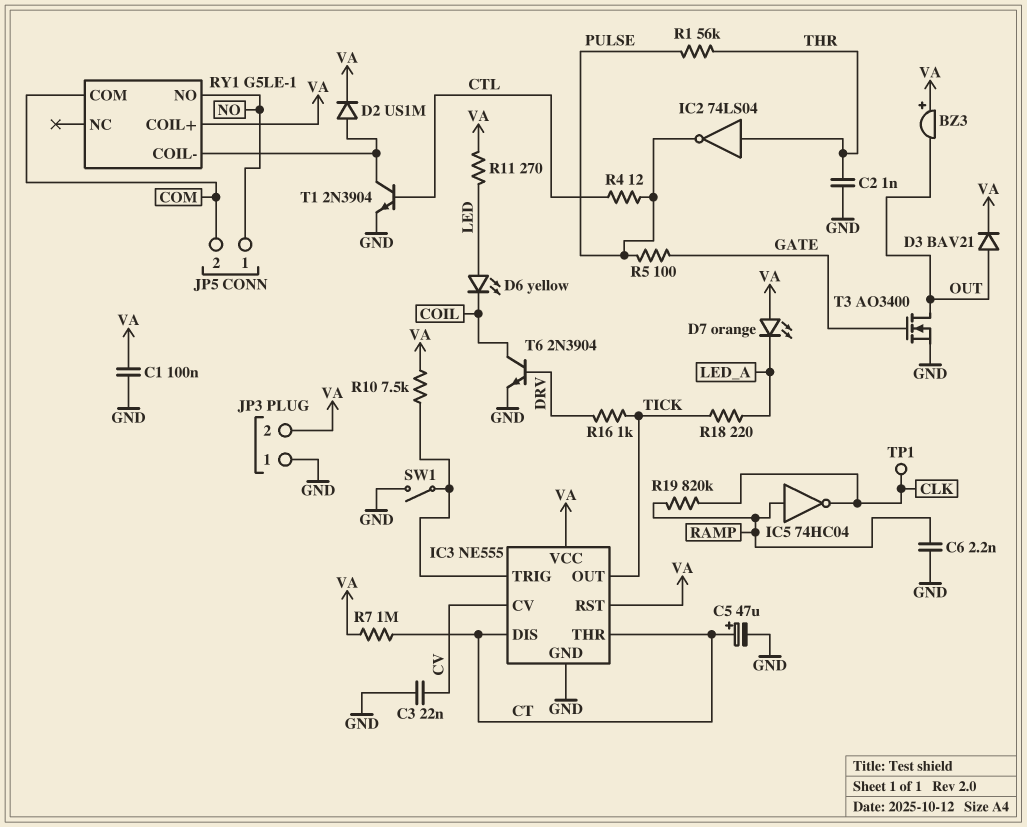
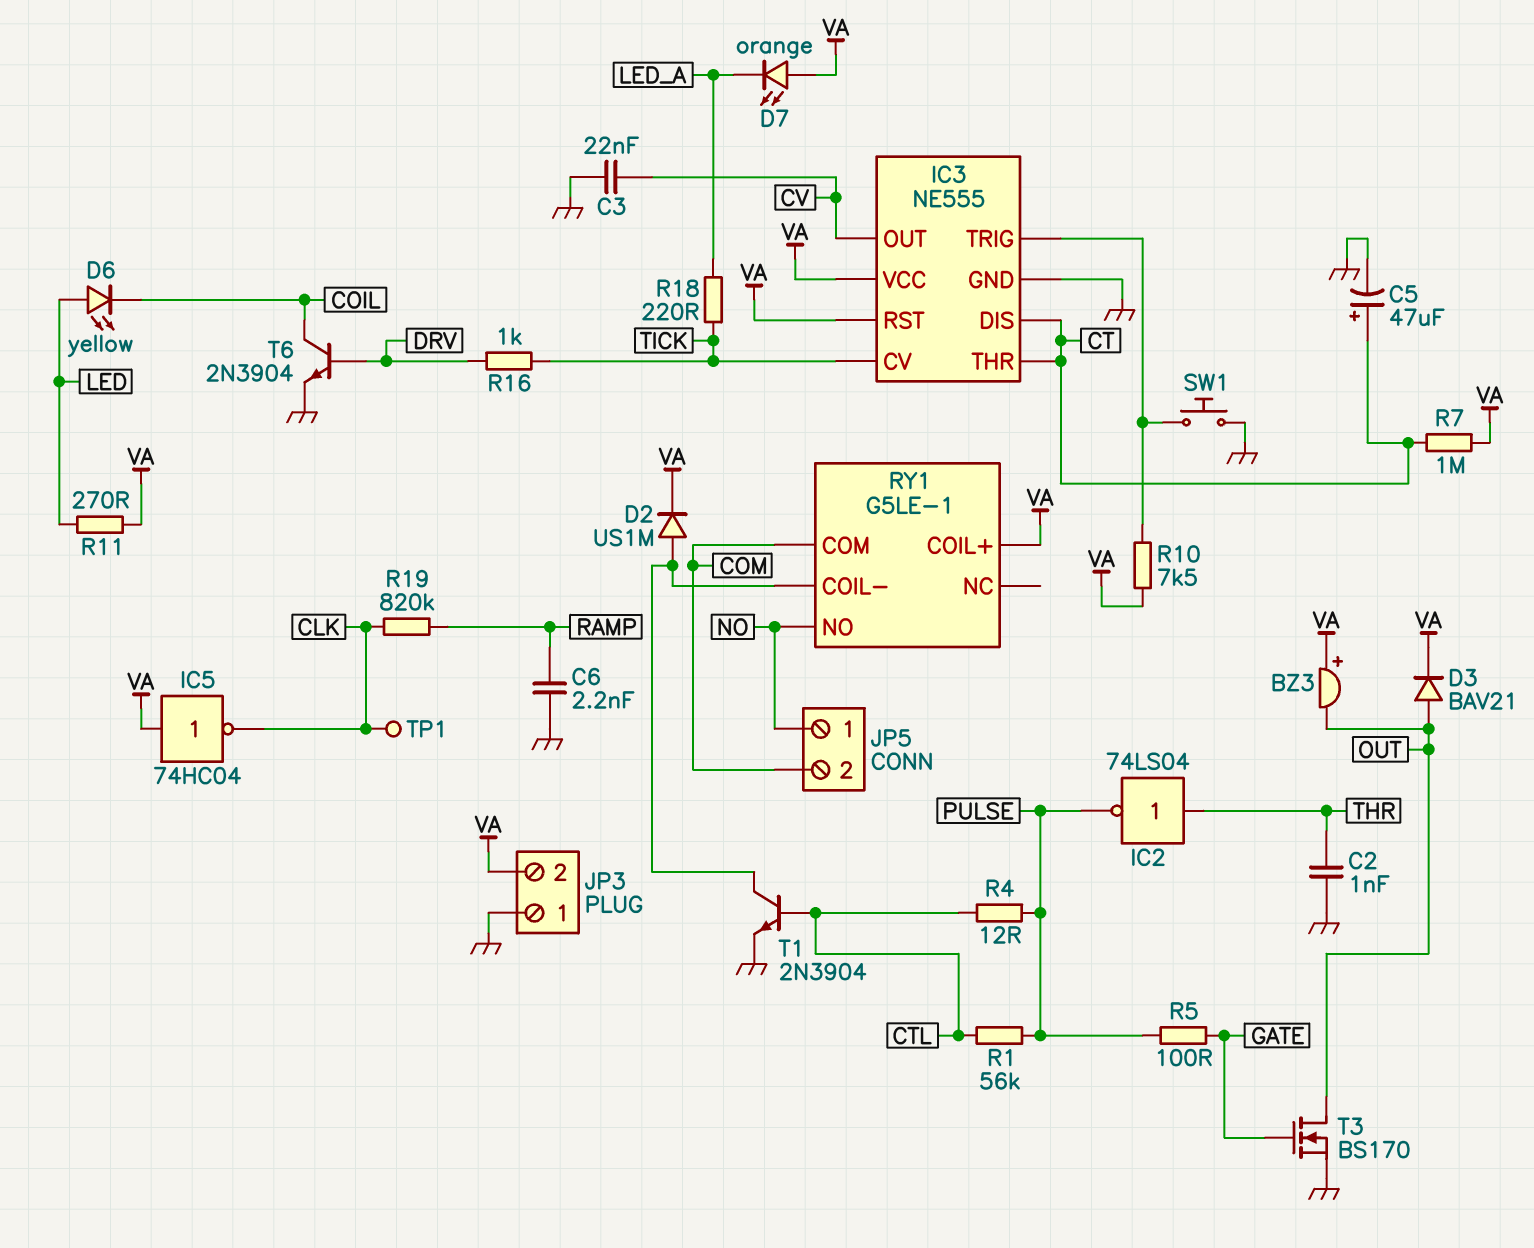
C1: 100nF (GND, VA) -> none
IC3 pin CV: CV -> TICK
IC3 pin OUT: TICK -> CV
IC5: NOT 74HC04 (in RAMP, out CLK) -> NOT 74HC04 (in VA, out CLK)
R1: 56k (PULSE, THR) -> 56k (CTL, PULSE)
SW1: switch (GND, IC3/TRIG) -> button (GND, IC3/TRIG)
T3: NMOS AO3400 (G GATE, D OUT, S GND) -> NMOS BS170 (G GATE, D OUT, S GND)

